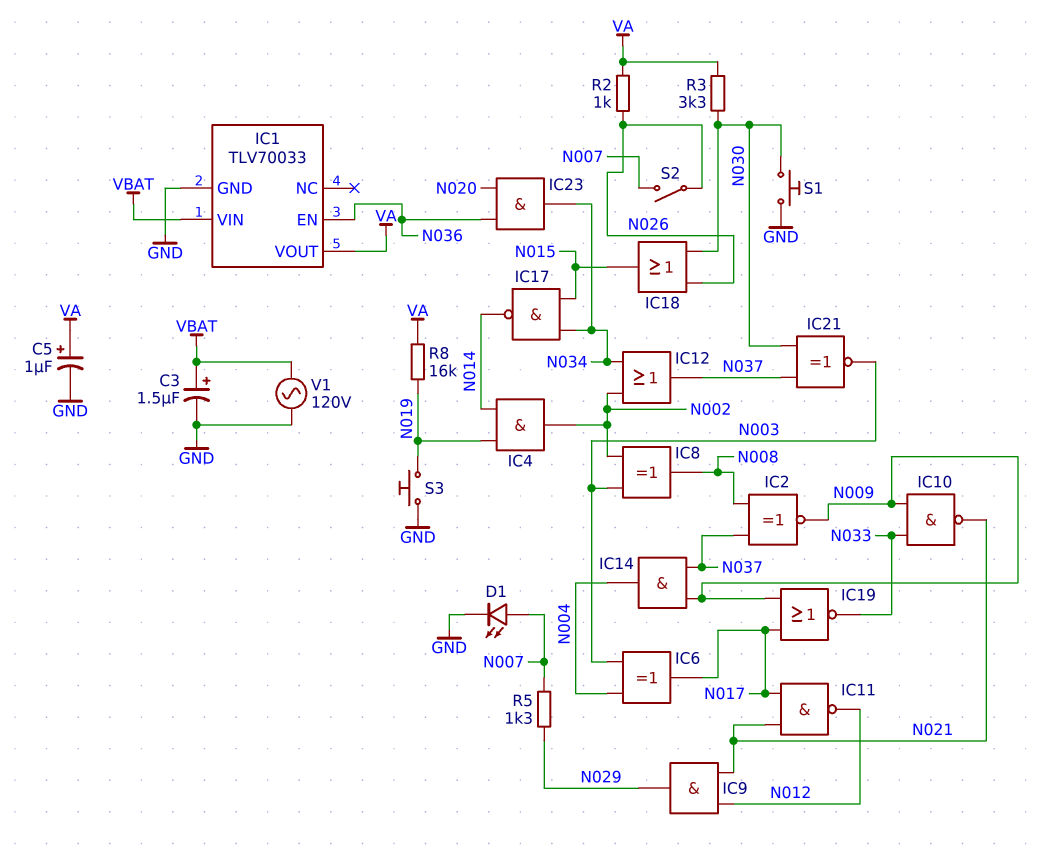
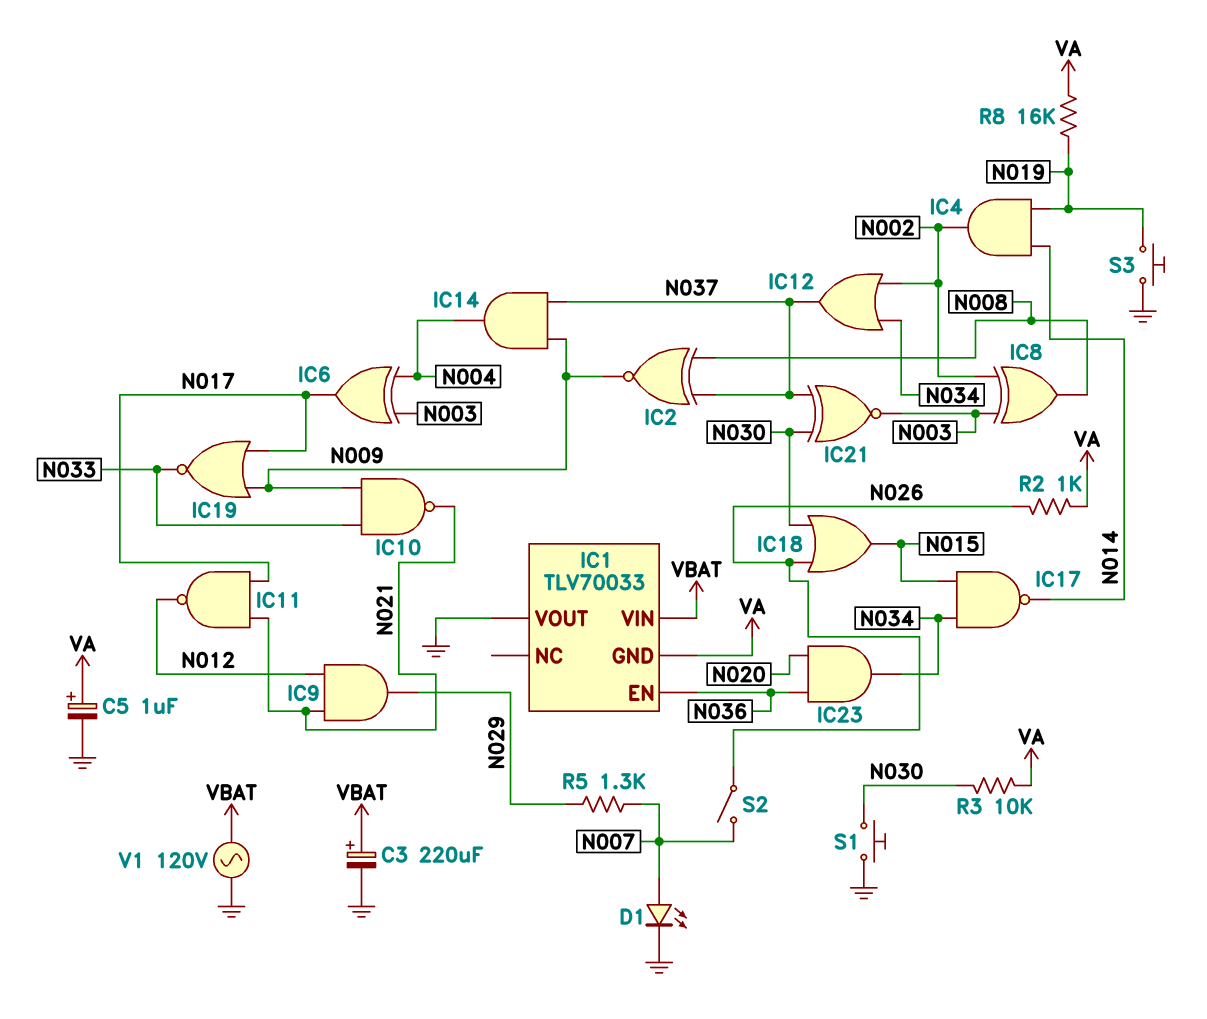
C3: 1.5uF (plus VBAT, minus GND) -> 220uF (plus VBAT, minus GND)
IC1 pin GND: GND -> VA
IC1 pin VOUT: VA -> GND
R3: 3.3k (N030, VA) -> 10k (N030, VA)

